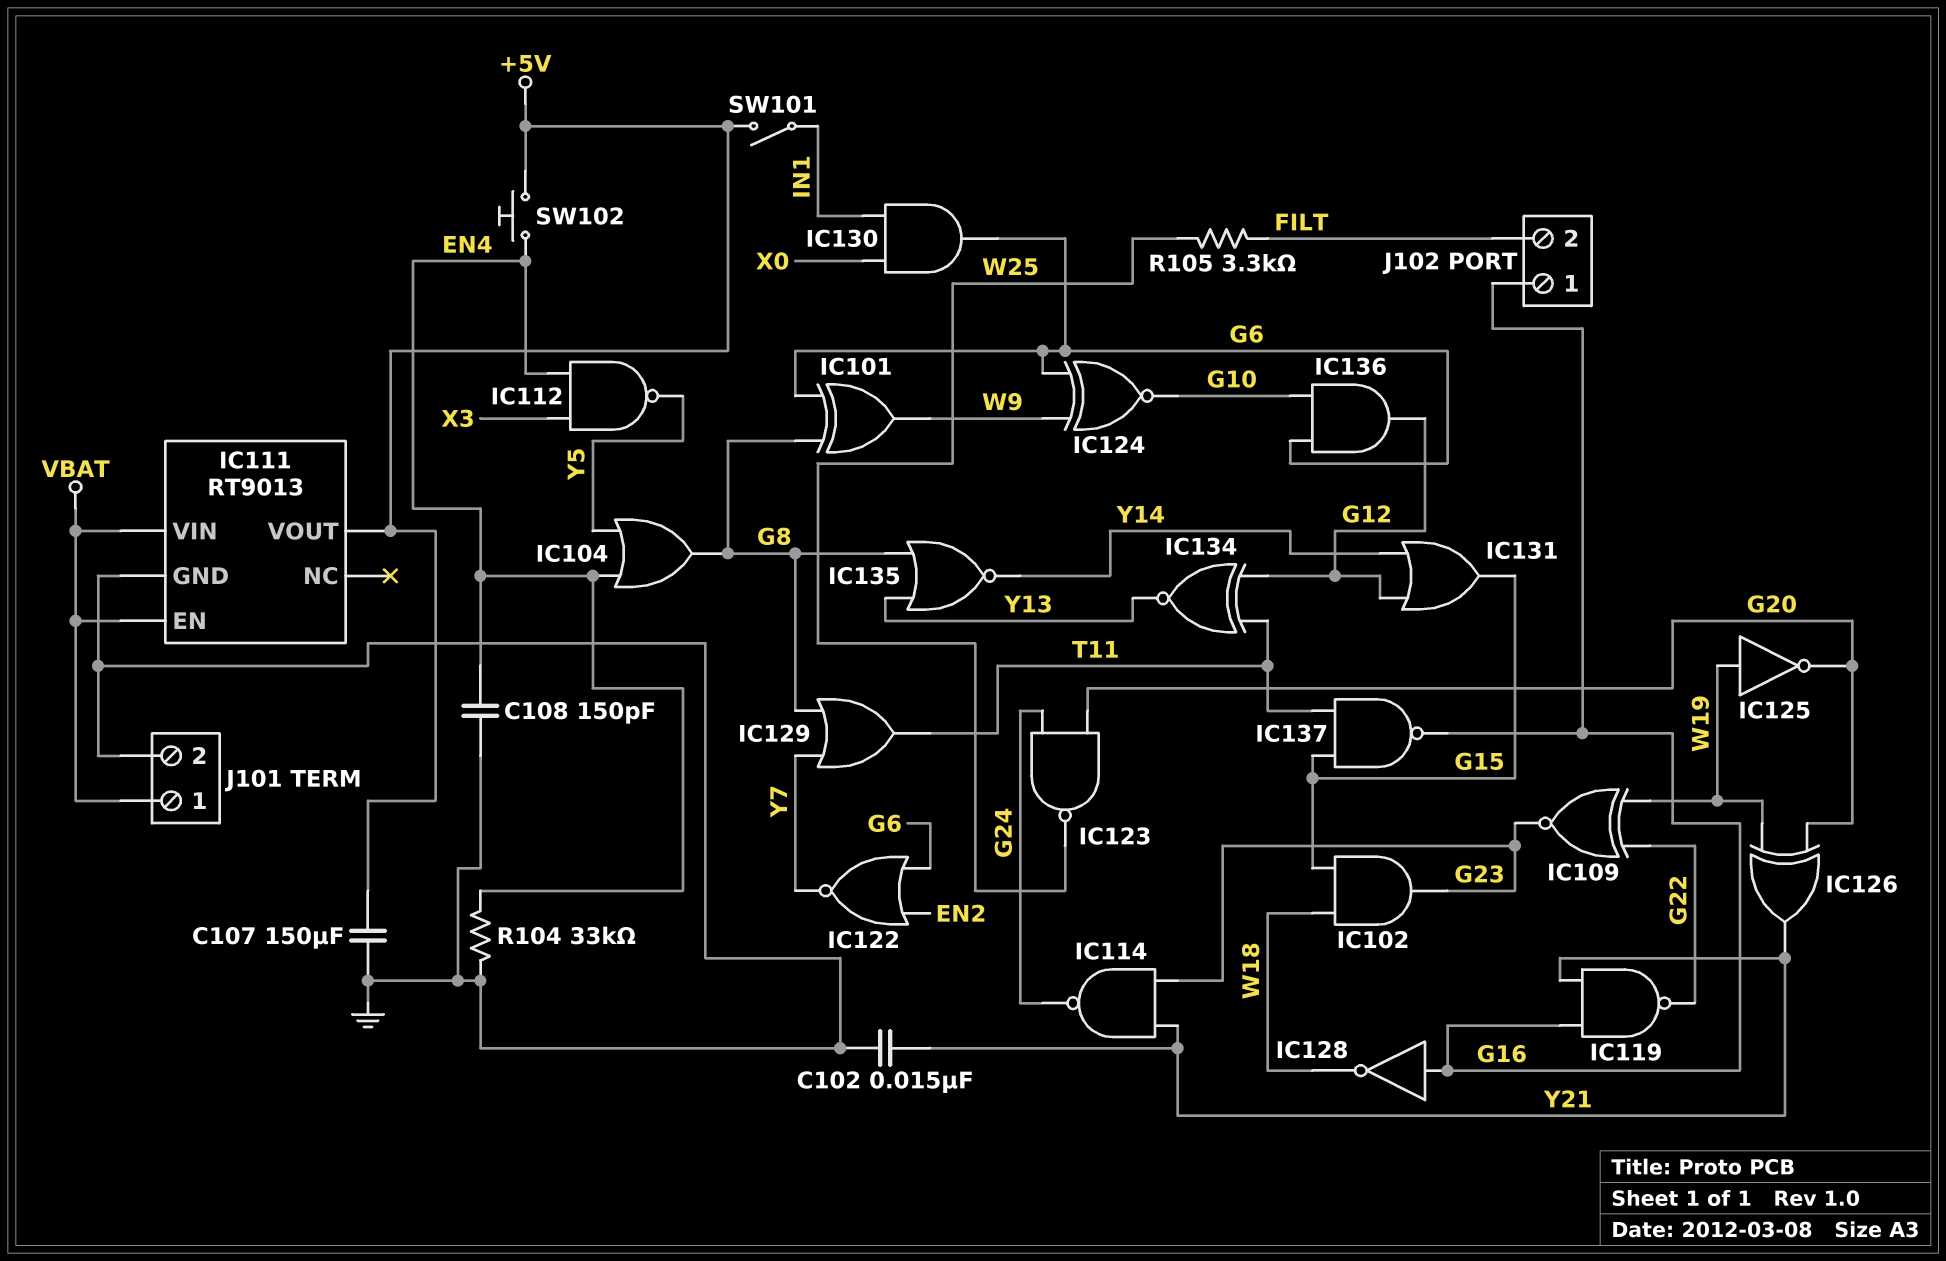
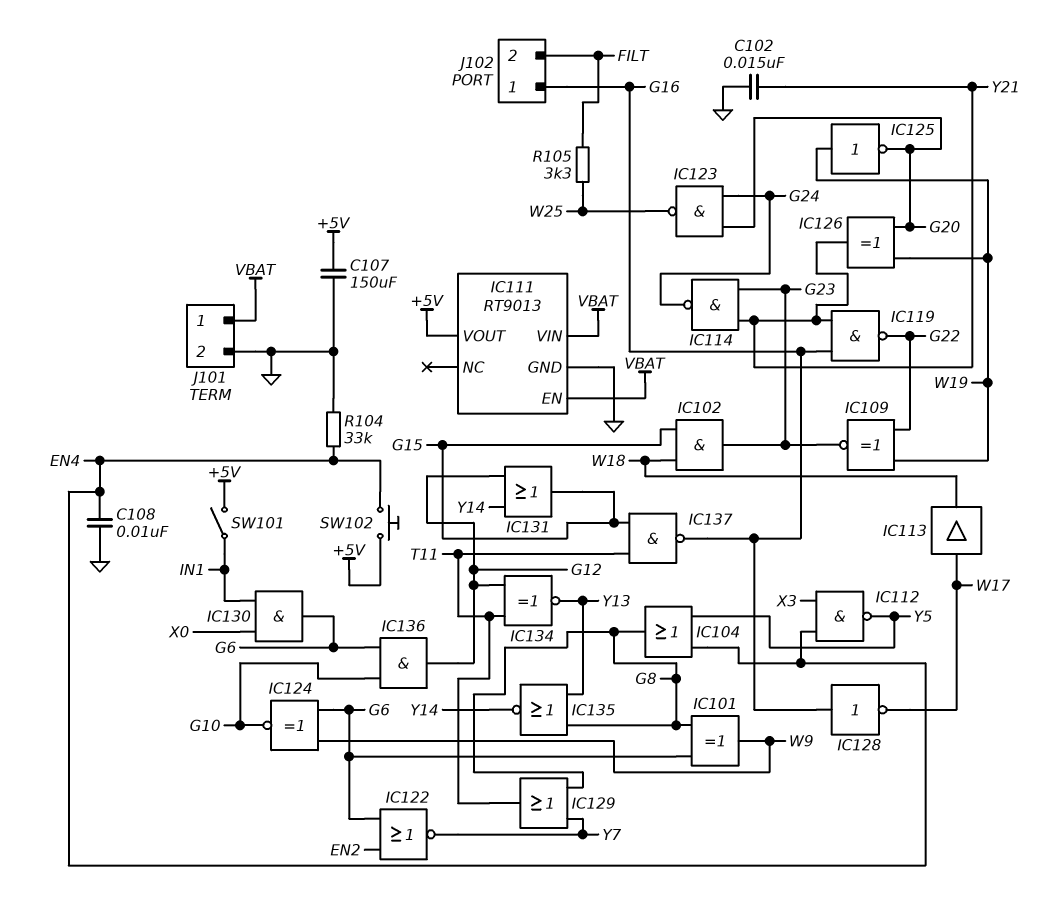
C108: 150pF (EN4, GND) -> 10nF (EN4, GND)
IC113: none -> buffer (in W17, out W18)
IC128: NOT (in G16, out W18) -> NOT (in G16, out W17)

